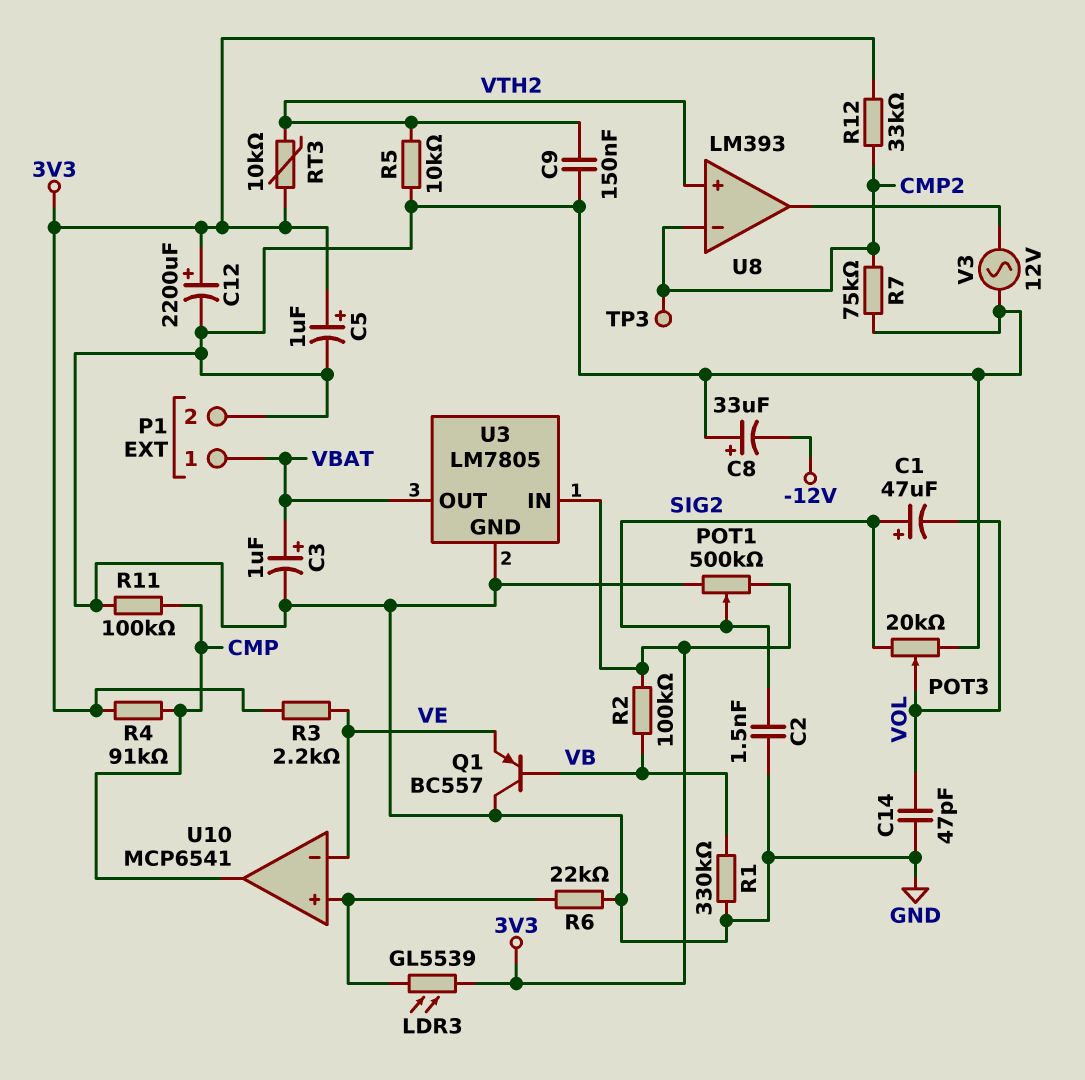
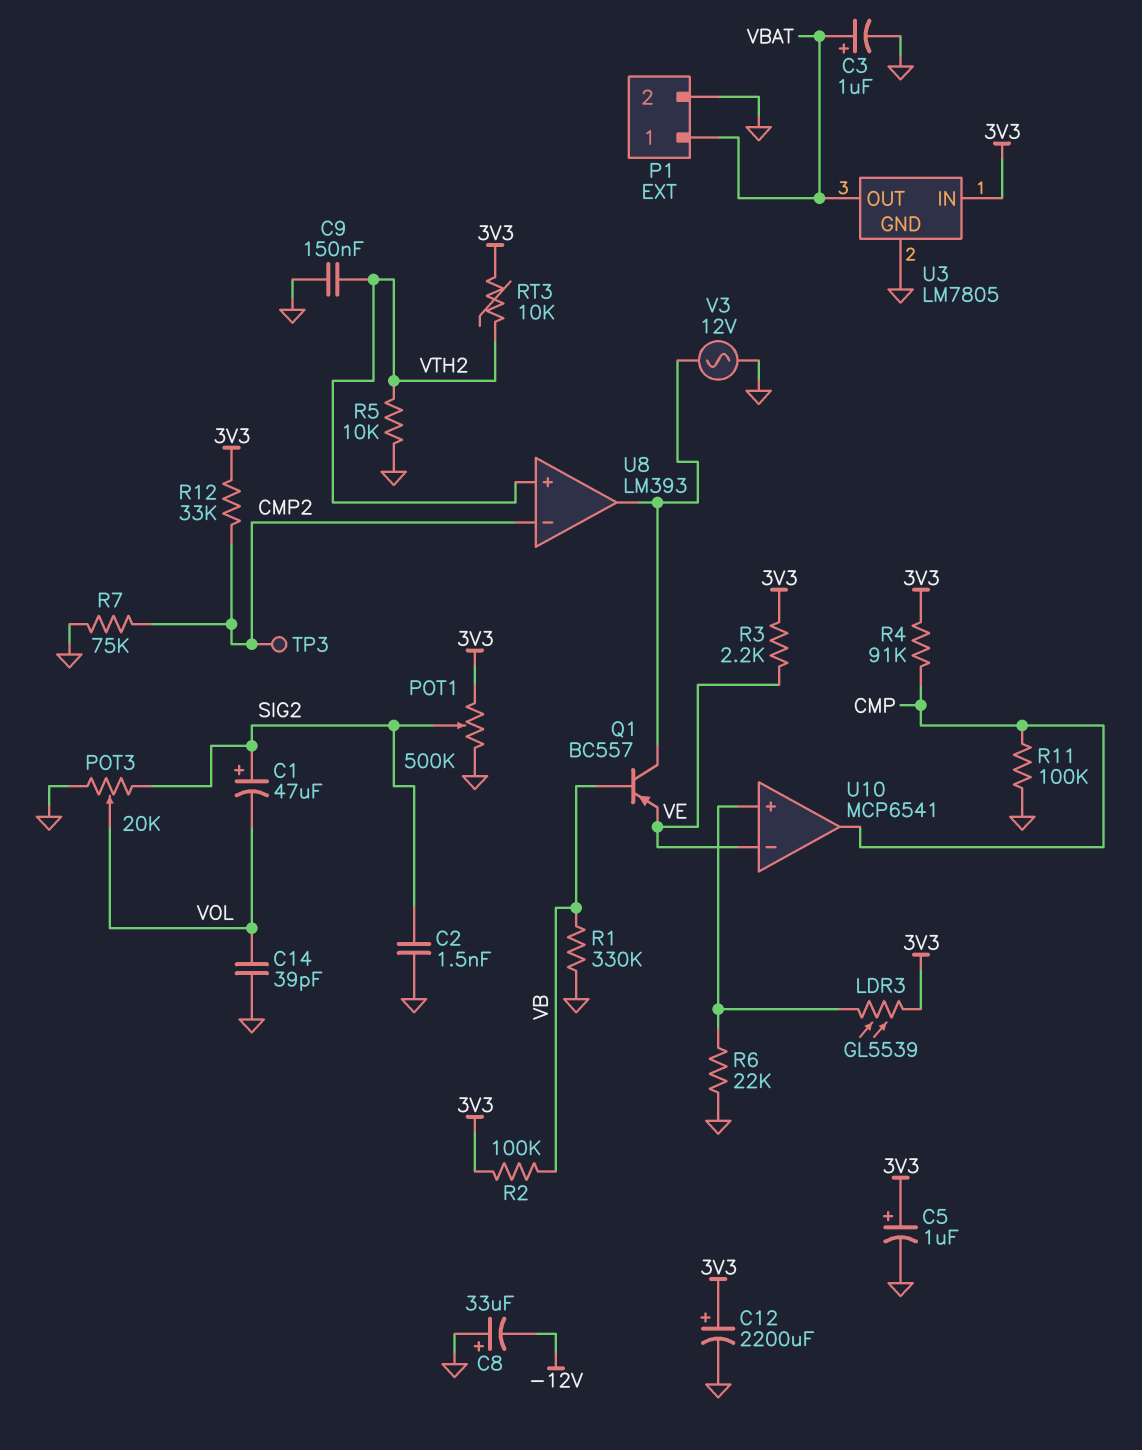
C14: 47pF (GND, VOL) -> 39pF (GND, VOL)
Q1: PNP BC557 (B VB, C GND, E VE) -> PNP BC557 (B VB, C U8/out, E VE)

